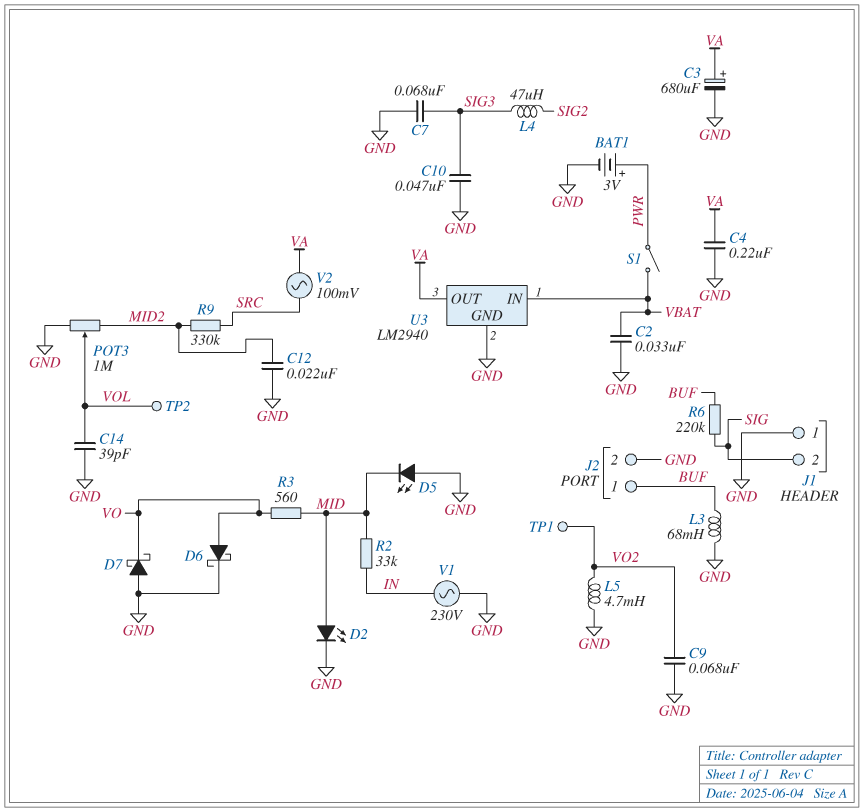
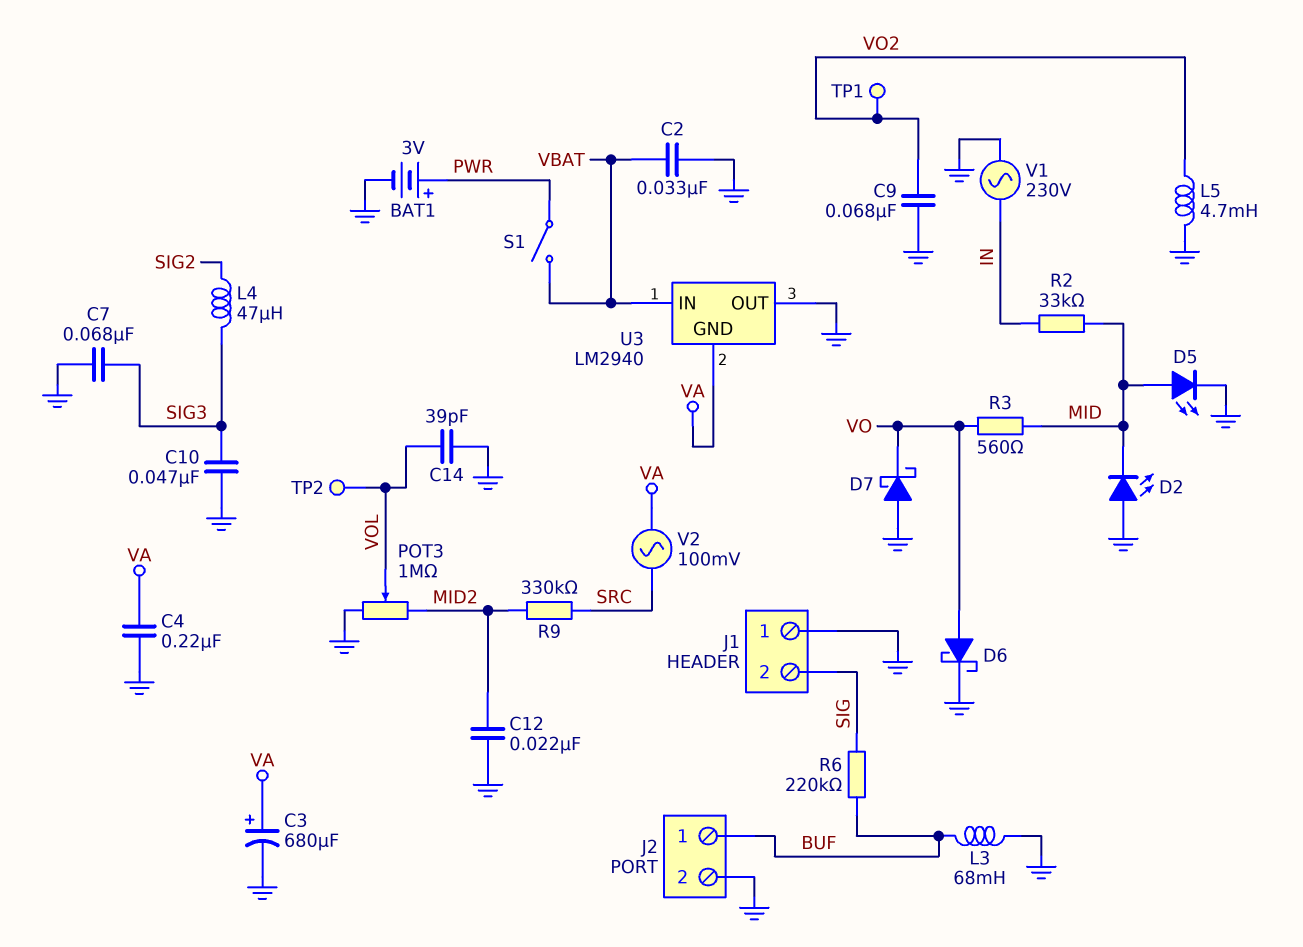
D2: LED (A MID, K GND) -> LED (A GND, K MID)
D5: LED (A GND, K MID) -> LED (A MID, K GND)
U3 pin GND: GND -> VA
U3 pin OUT: VA -> GND

